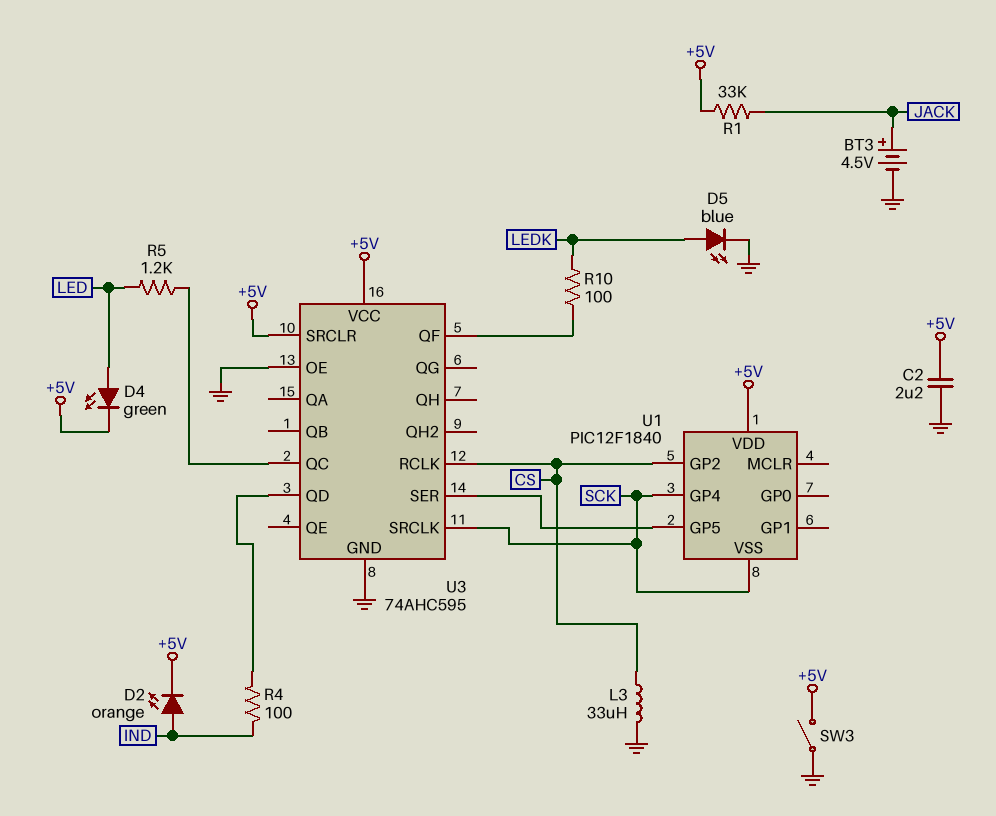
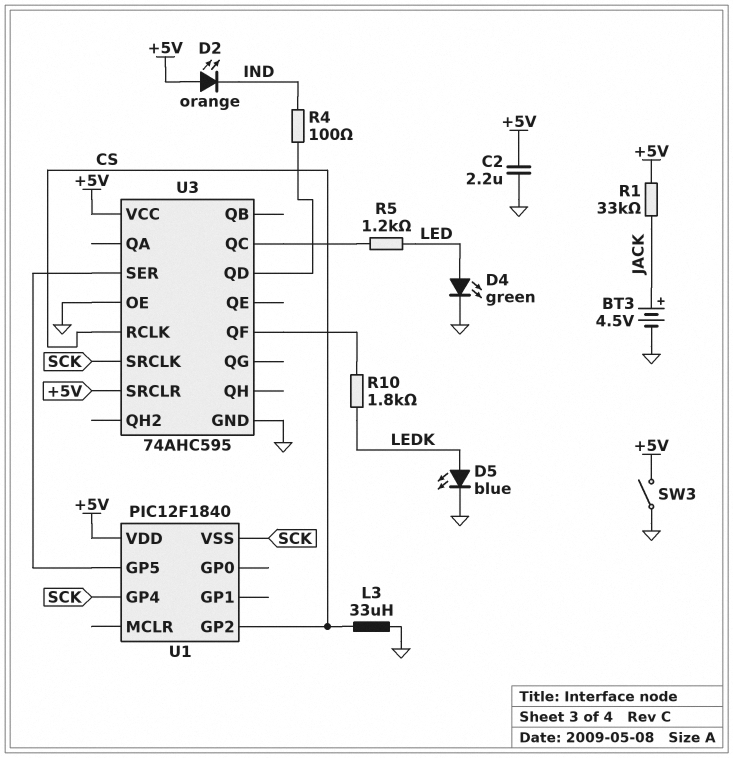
D2: LED orange (A IND, K +5V) -> LED orange (A +5V, K IND)
D4: LED green (A LED, K +5V) -> LED green (A LED, K GND)
R10: 100 (LEDK, U3/QF) -> 1.8k (LEDK, U3/QF)

